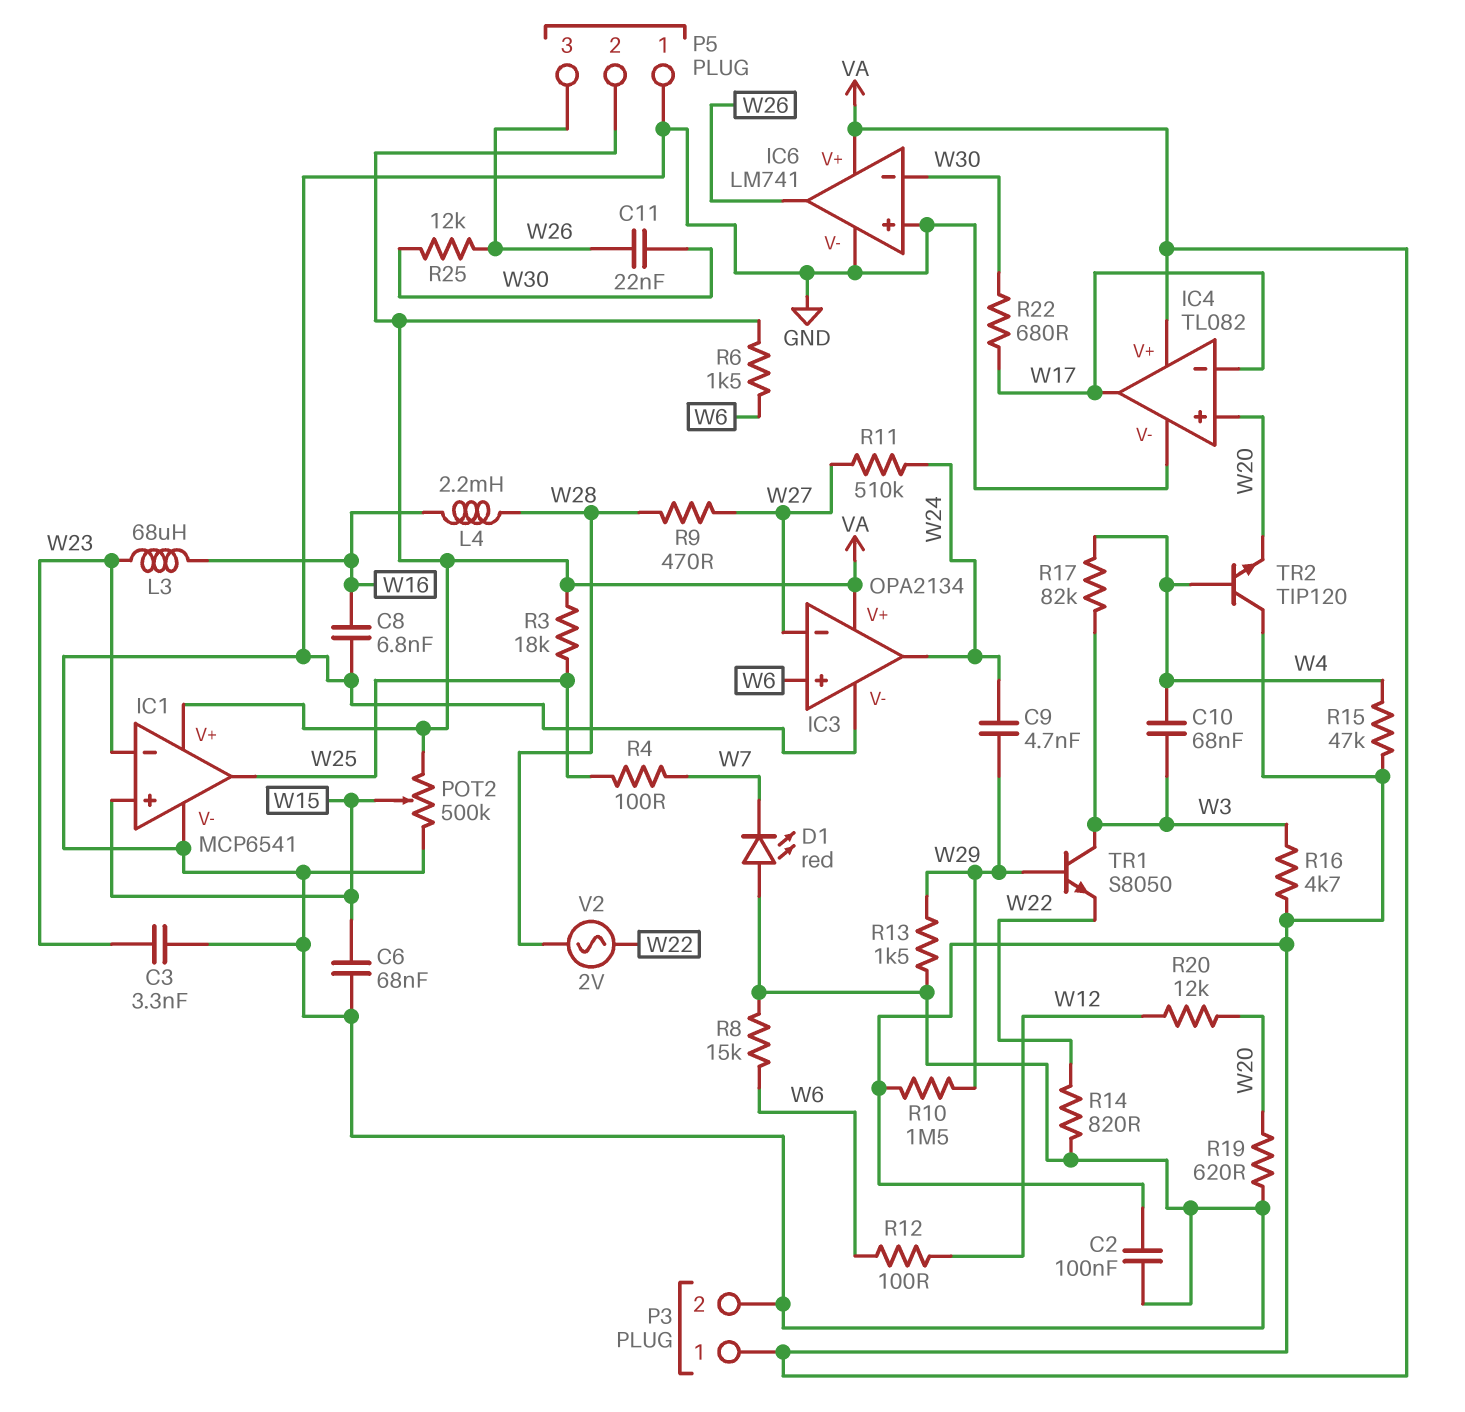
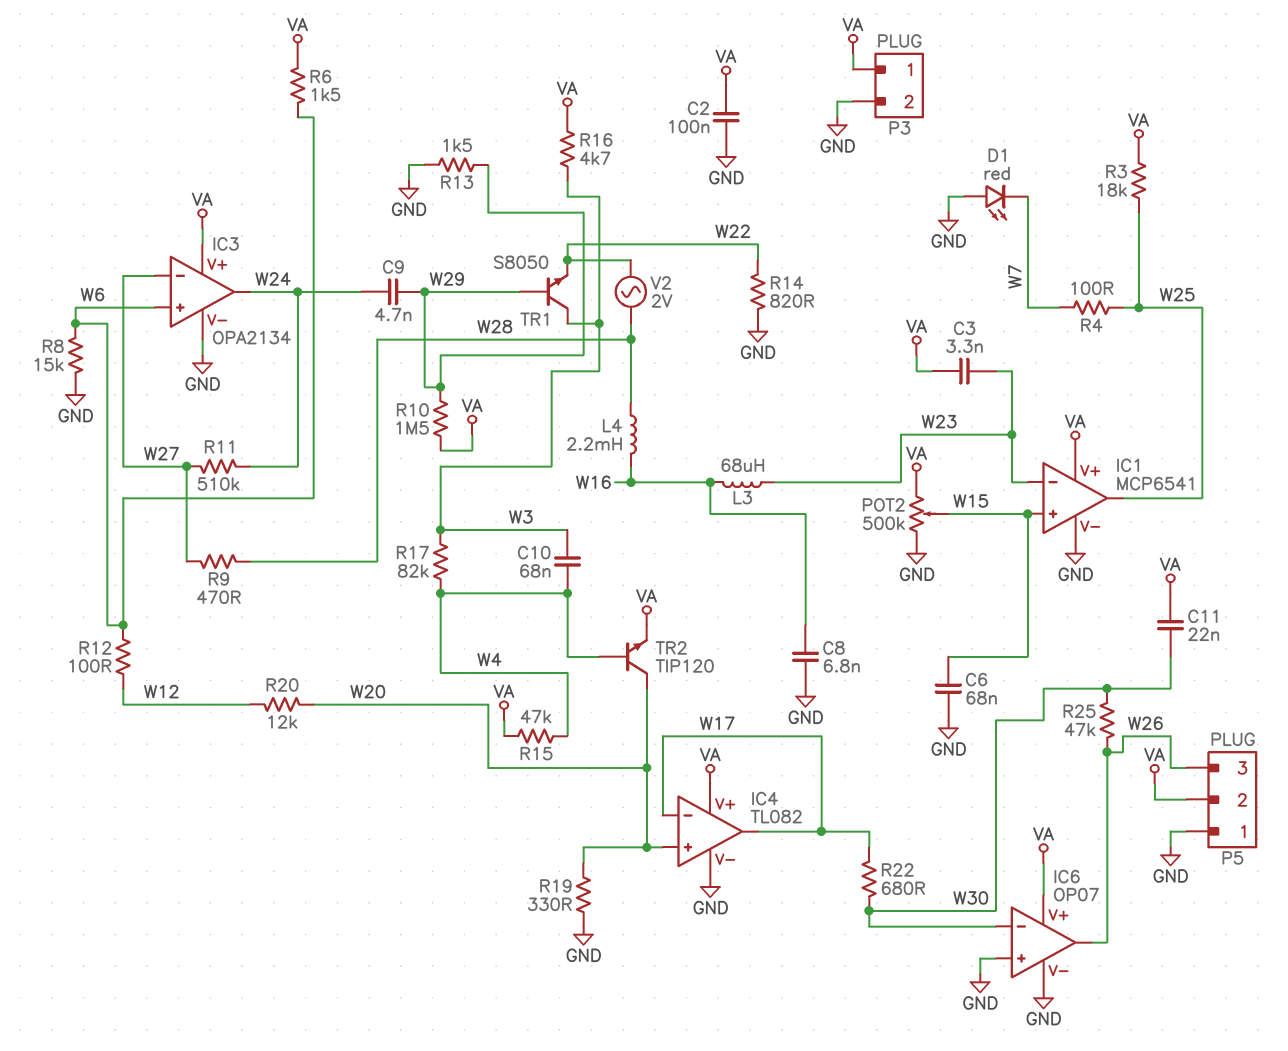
C3: 3.3nF (GND, W23) -> 3.3nF (VA, W23)
C11: 22nF (W26, W30) -> 22nF (VA, W30)
IC6: LM741 -> OP07
R19: 620 (GND, W20) -> 330 (GND, W20)
R25: 12k (W26, W30) -> 47k (W26, W30)
TR2: NPN TIP120 (B W4, C VA, E W20) -> NPN TIP120 (B W4, C W20, E VA)

